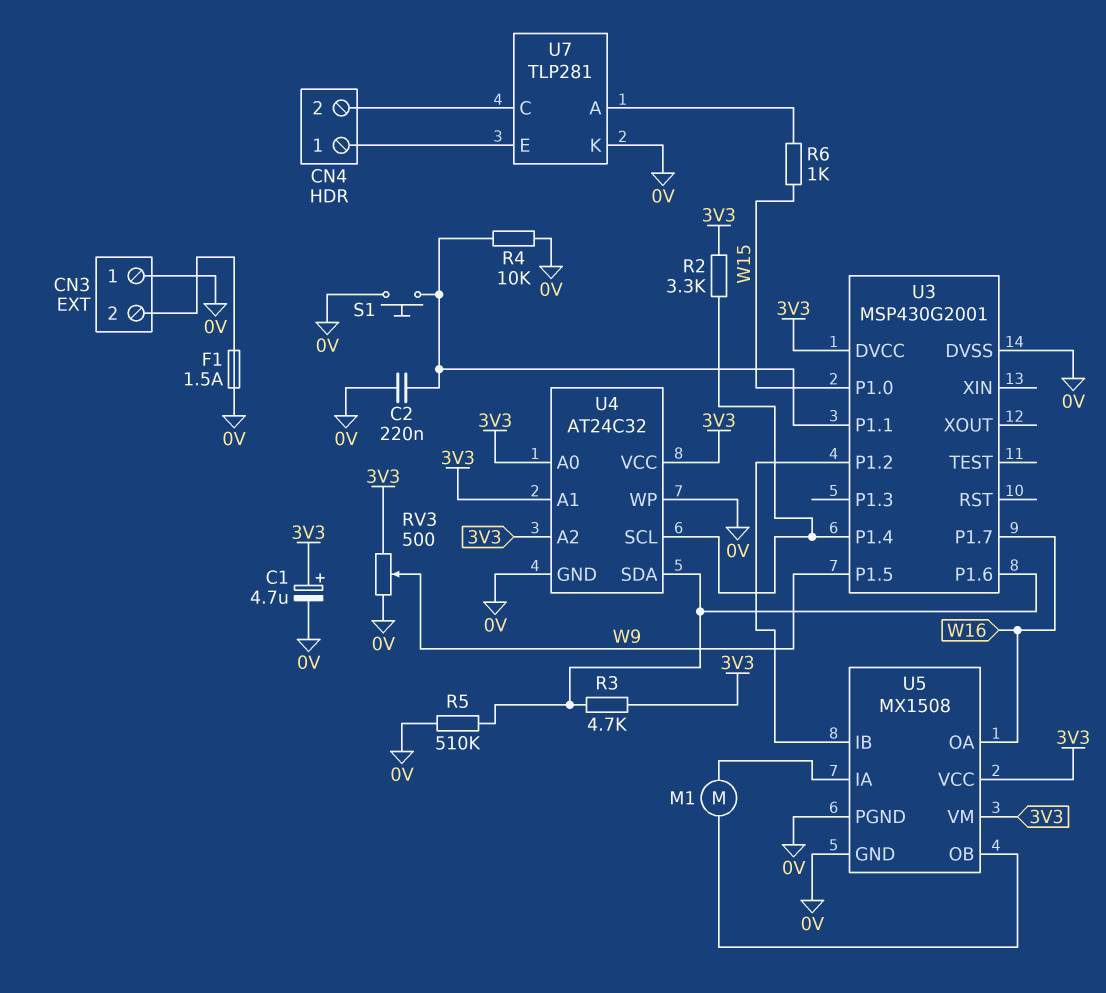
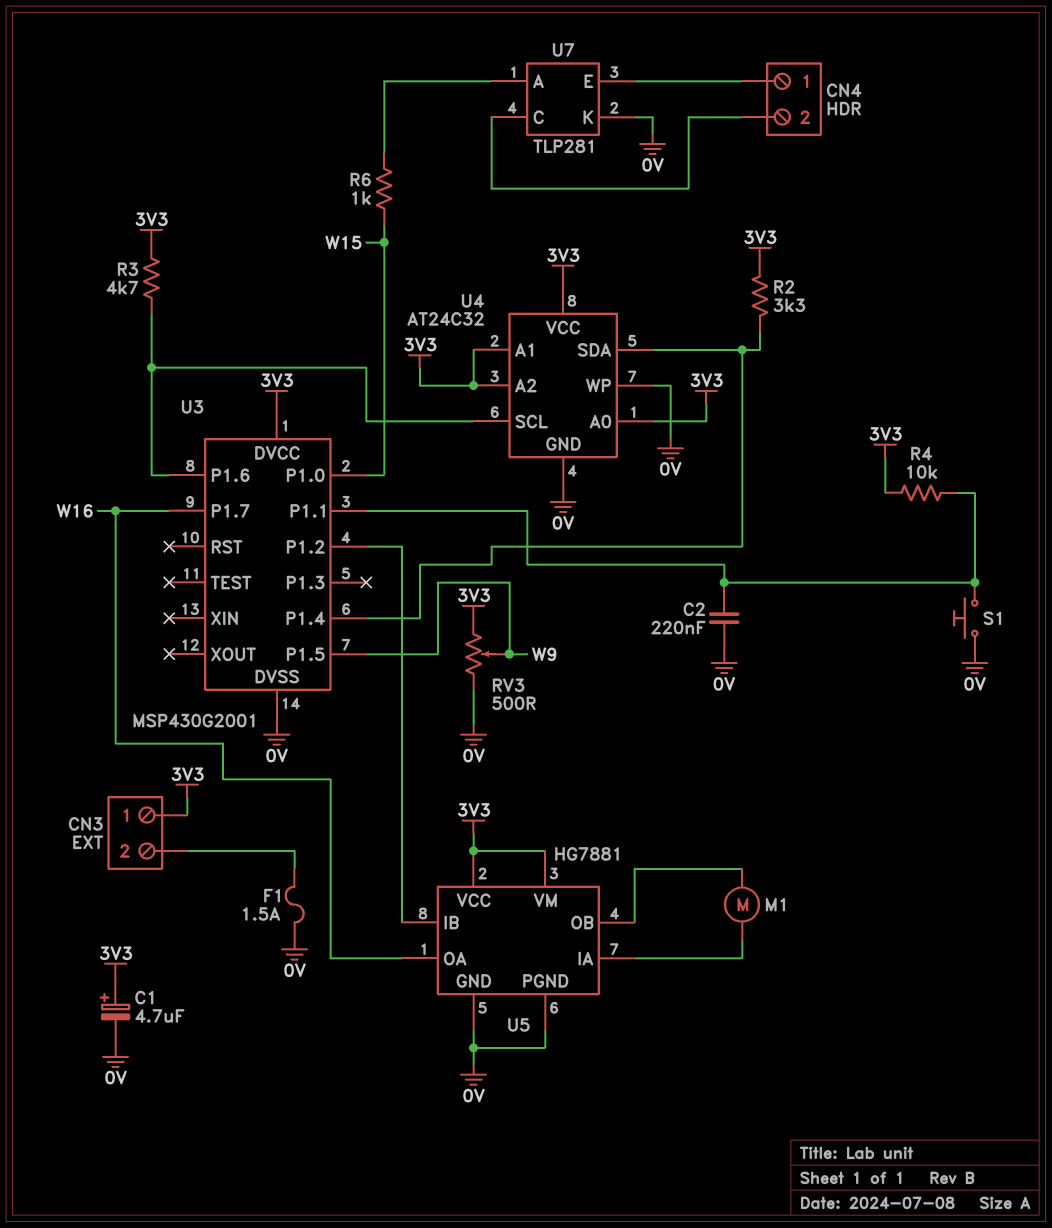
CN3 pin 1: 0V -> 3V3
R4: 10k (0V, U3/P1.1) -> 10k (3V3, U3/P1.1)
R5: 510k (0V, U3/P1.6) -> none
U4 pin SCL: U3/P1.4 -> U3/P1.6
U4 pin SDA: U3/P1.6 -> U3/P1.4
U5: MX1508 -> HG7881

